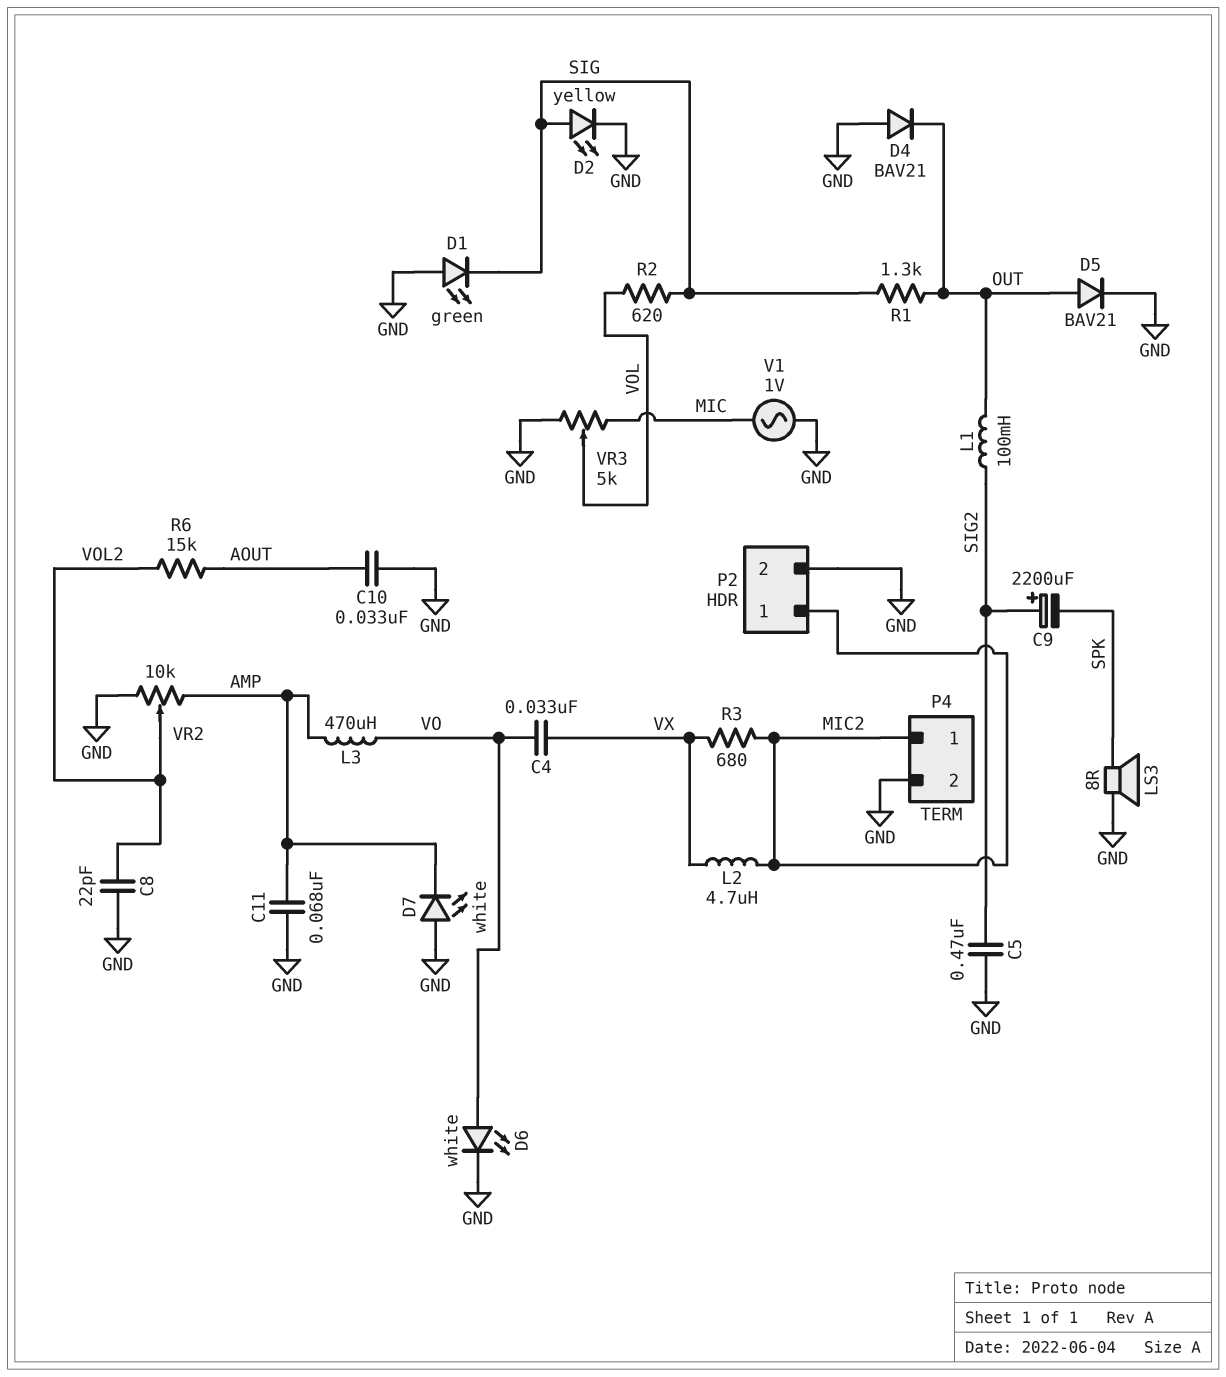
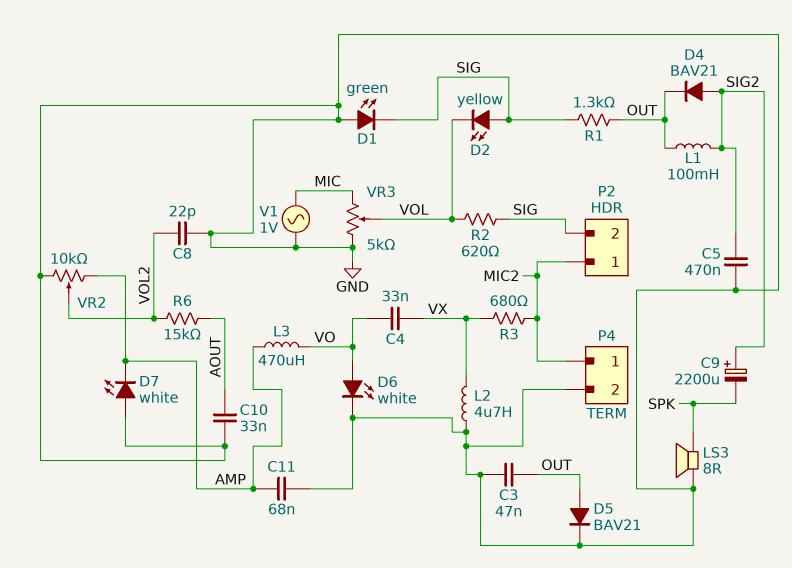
C3: none -> 47nF (GND, OUT)
D2: LED yellow (A SIG, K GND) -> LED yellow (A SIG, K VOL)
D4: diode BAV21 (A GND, K OUT) -> diode BAV21 (A SIG2, K OUT)
L2: 4.7uH (MIC2, VX) -> 4.7uH (GND, VX)
P2 pin 2: GND -> SIG

